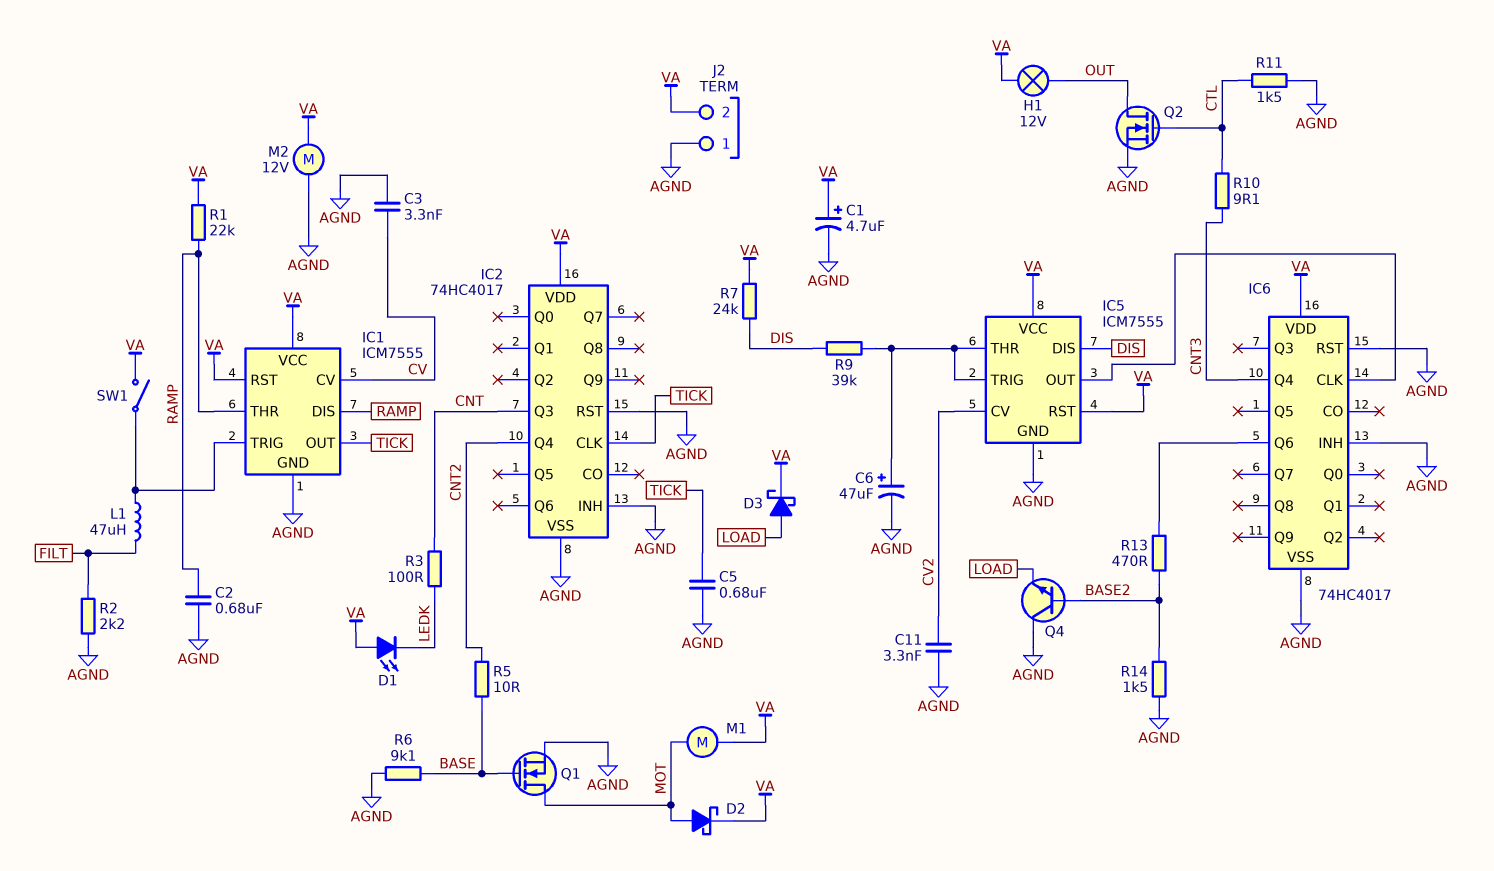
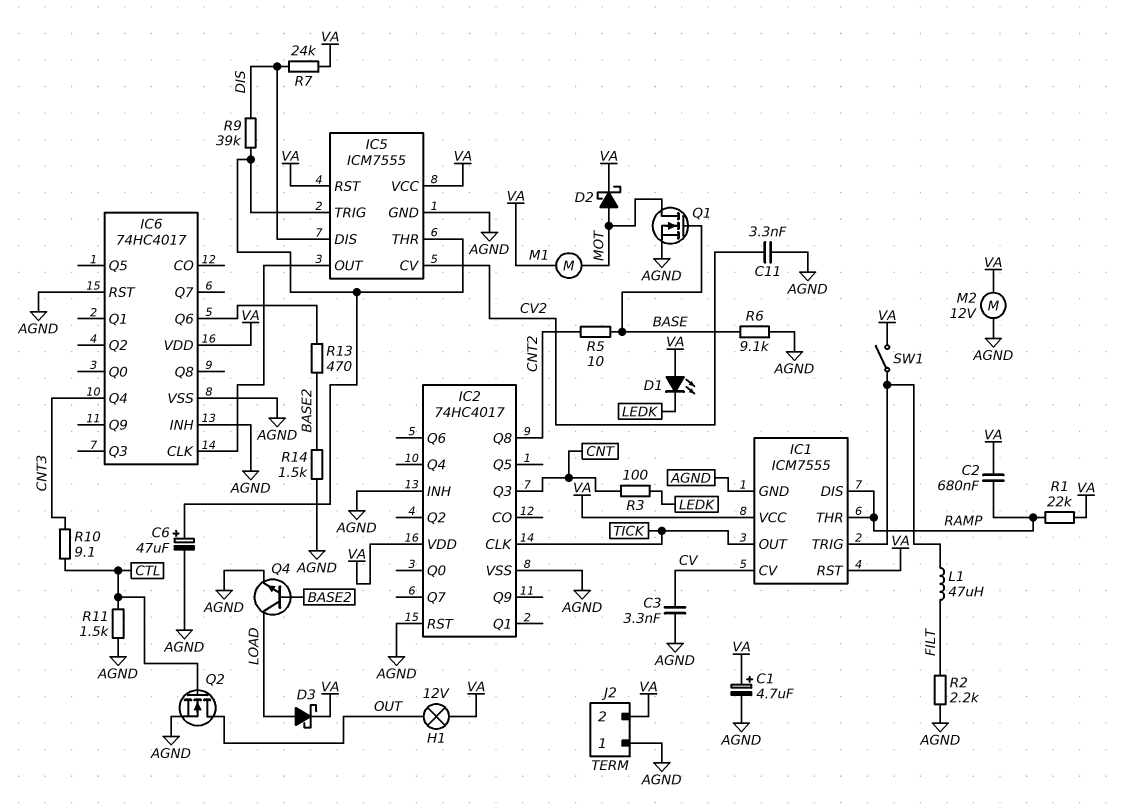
C2: 680nF (AGND, RAMP) -> 680nF (RAMP, VA)
C5: 680nF (AGND, TICK) -> none
IC2 pin Q4: CNT2 -> none
IC2 pin Q8: none -> CNT2
Q4: NPN (B BASE2, C AGND, E LOAD) -> NPN (B BASE2, C LOAD, E AGND)

